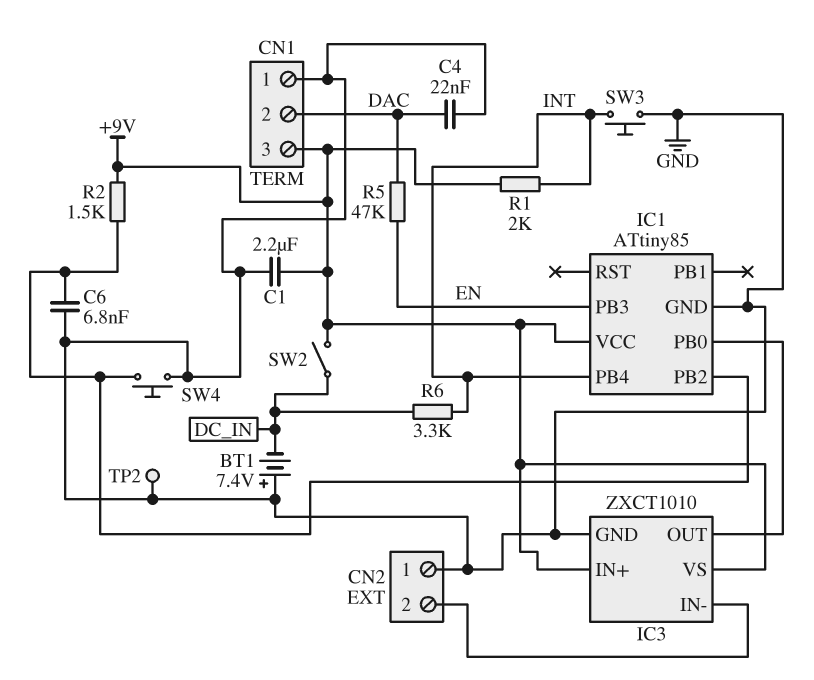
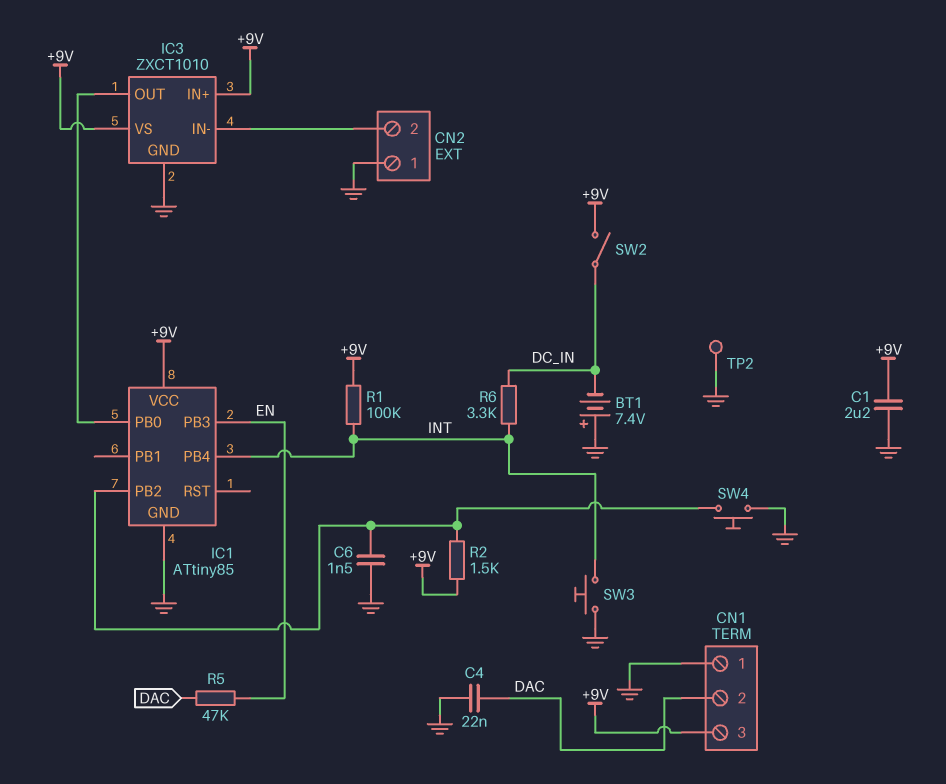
C6: 6.8nF (GND, IC1/PB2) -> 1.5nF (GND, IC1/PB2)
R1: 2k (+9V, INT) -> 100k (+9V, INT)

